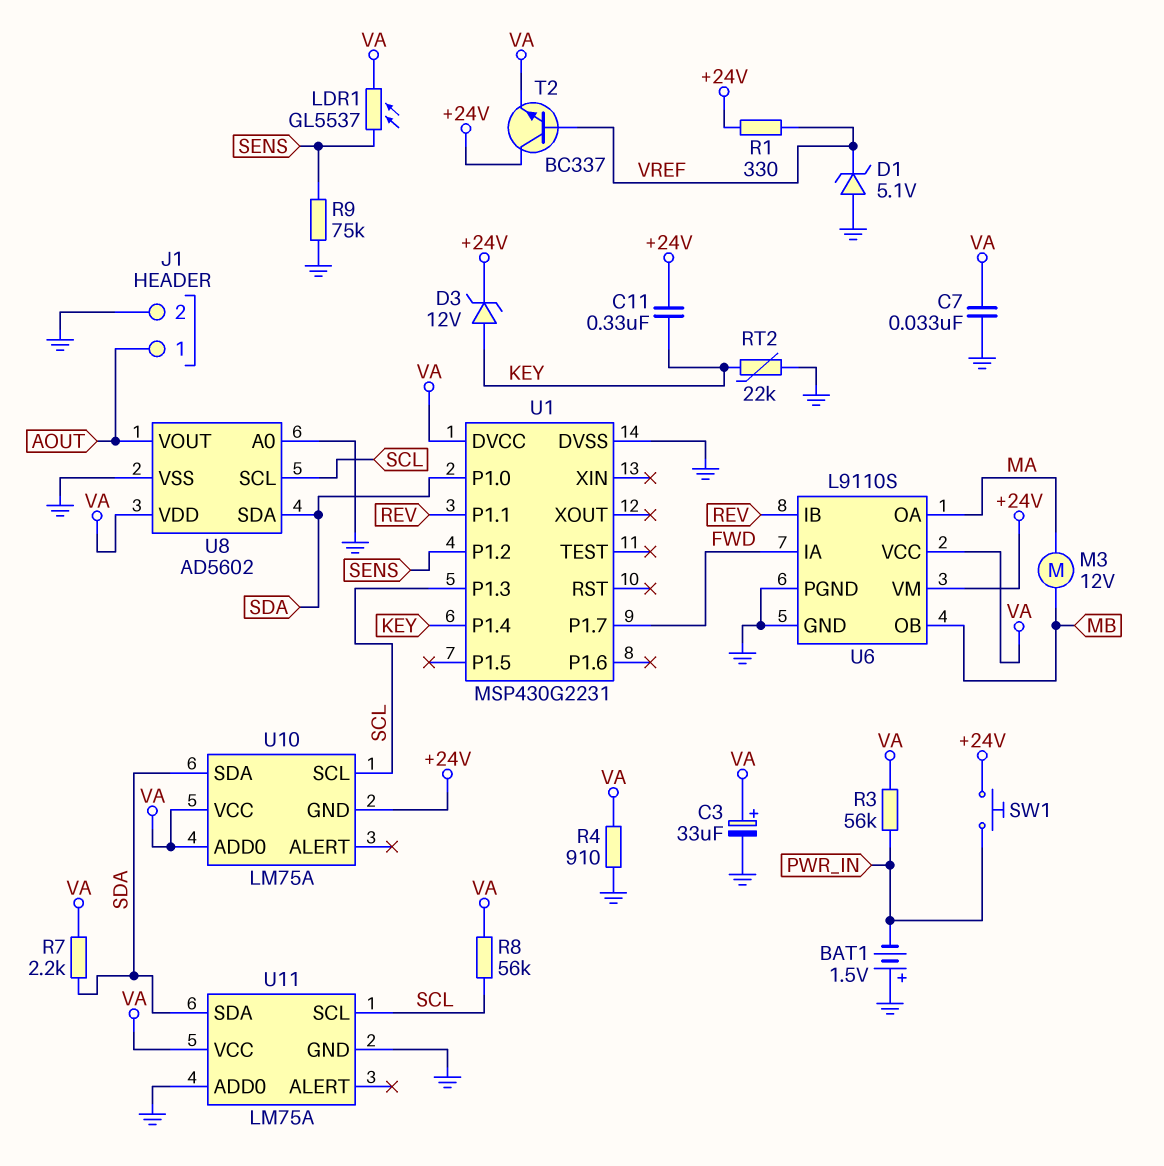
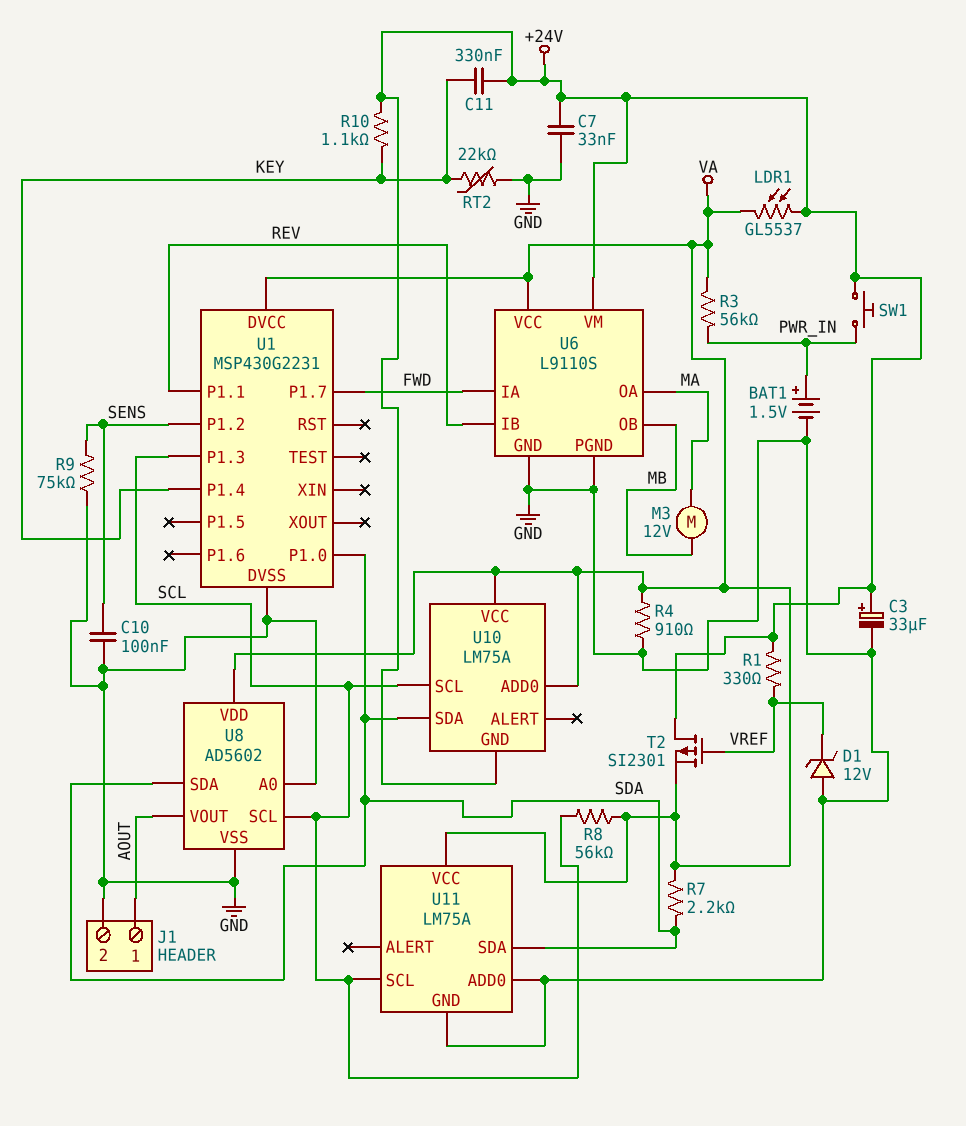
BAT1: 1.5V (plus GND, minus PWR_IN) -> 1.5V (plus PWR_IN, minus GND)
C3: 33uF (plus VA, minus GND) -> 33uF (plus +24V, minus GND)
C7: 33nF (GND, VA) -> 33nF (+24V, GND)
C10: none -> 100nF (GND, SENS)
D1: zener 5.1V (A GND, K VREF) -> zener 12V (A GND, K VREF)
D3: zener 12V (A KEY, K +24V) -> none
LDR1: GL5537 (SENS, VA) -> GL5537 (+24V, VA)
R10: none -> 1.1k (+24V, KEY)
T2: NPN BC337 (B VREF, C +24V, E VA) -> PMOS SI2301 (G VREF, D +24V, S VA)

